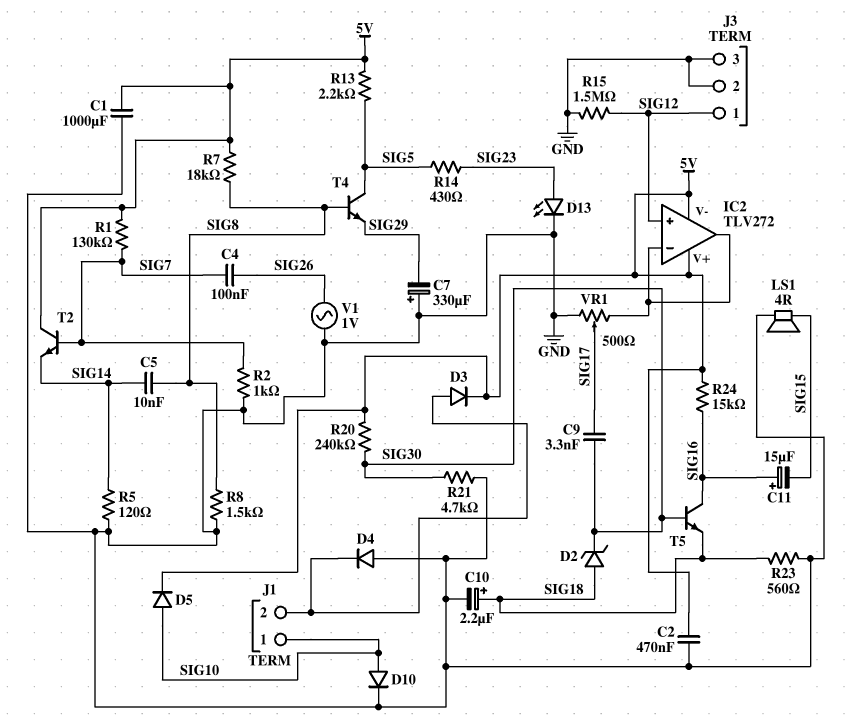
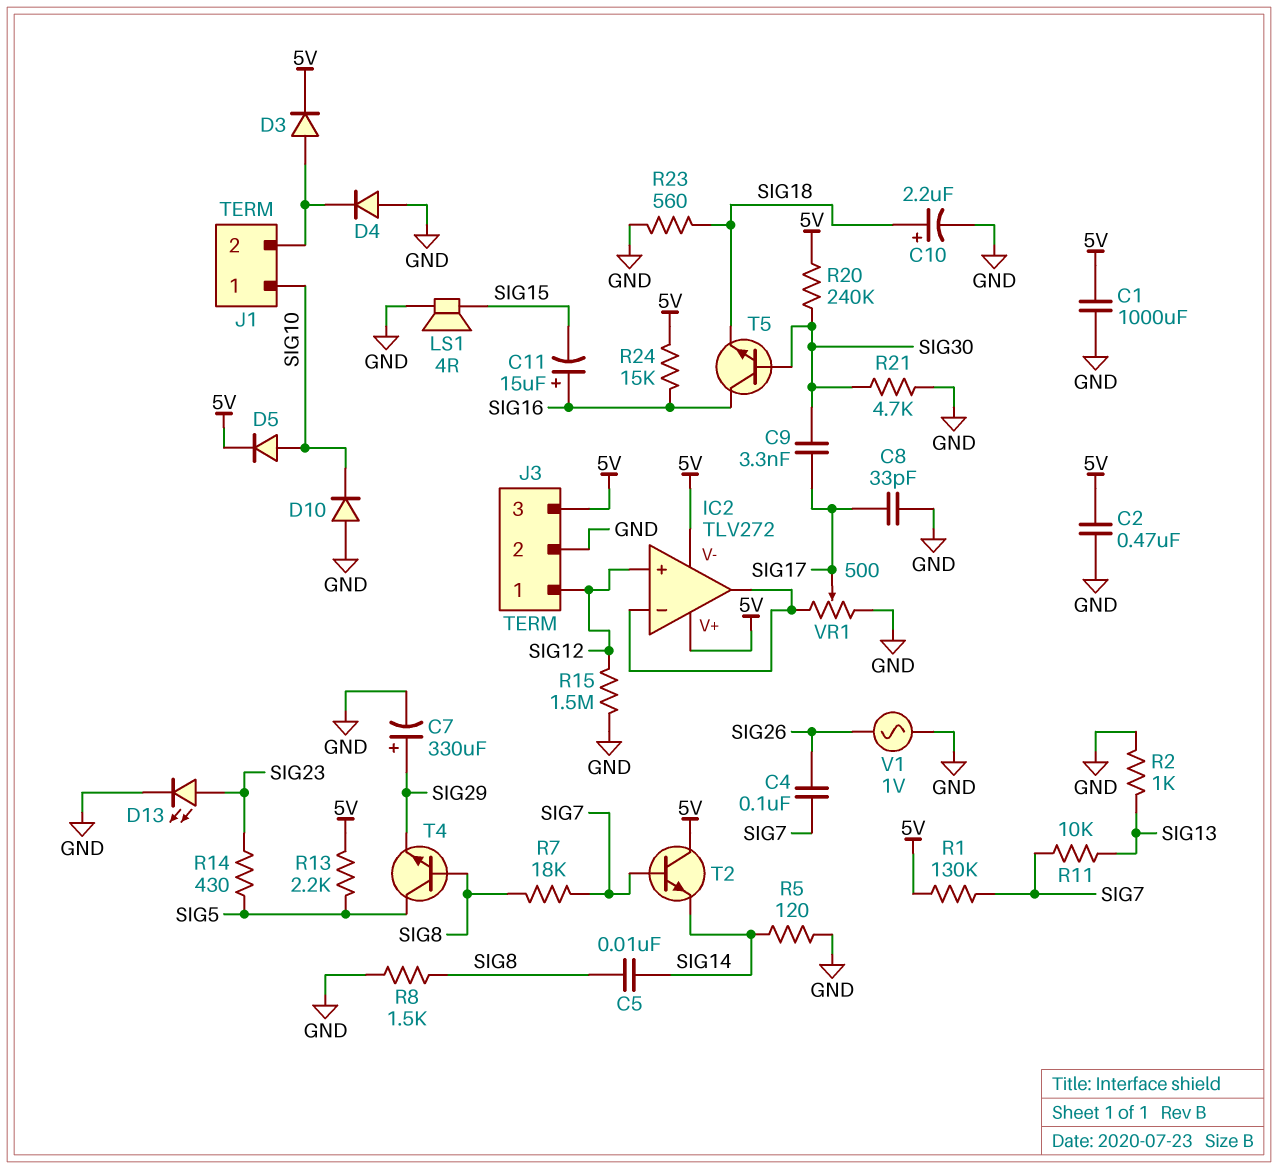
C7: 330uF (plus GND, minus SIG29) -> 330uF (plus SIG29, minus GND)
C8: none -> 33pF (GND, SIG17)
D2: zener (A SIG18, K SIG30) -> none
D10: diode (A SIG10, K GND) -> diode (A GND, K SIG10)
J3 pin 3: GND -> 5V
R2: 1k (GND, SIG7) -> 1k (GND, SIG13)
R7: 18k (5V, SIG8) -> 18k (SIG7, SIG8)
R11: none -> 10k (SIG7, SIG13)

